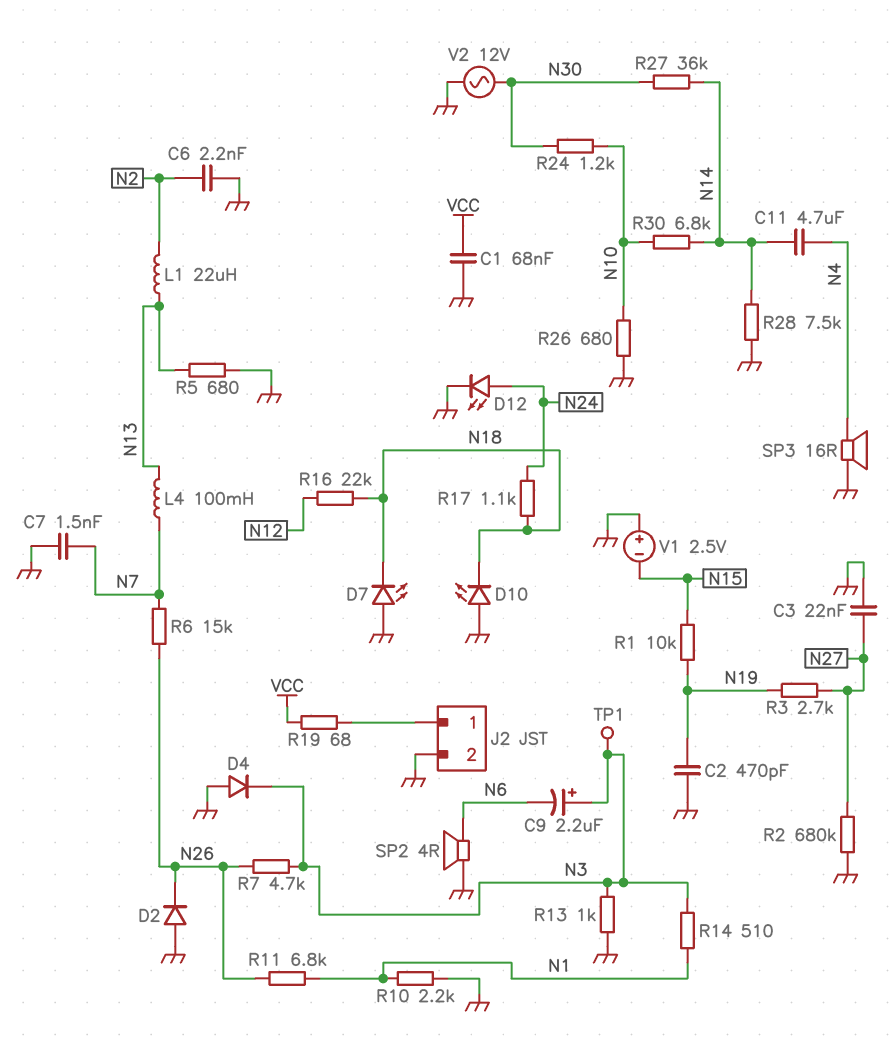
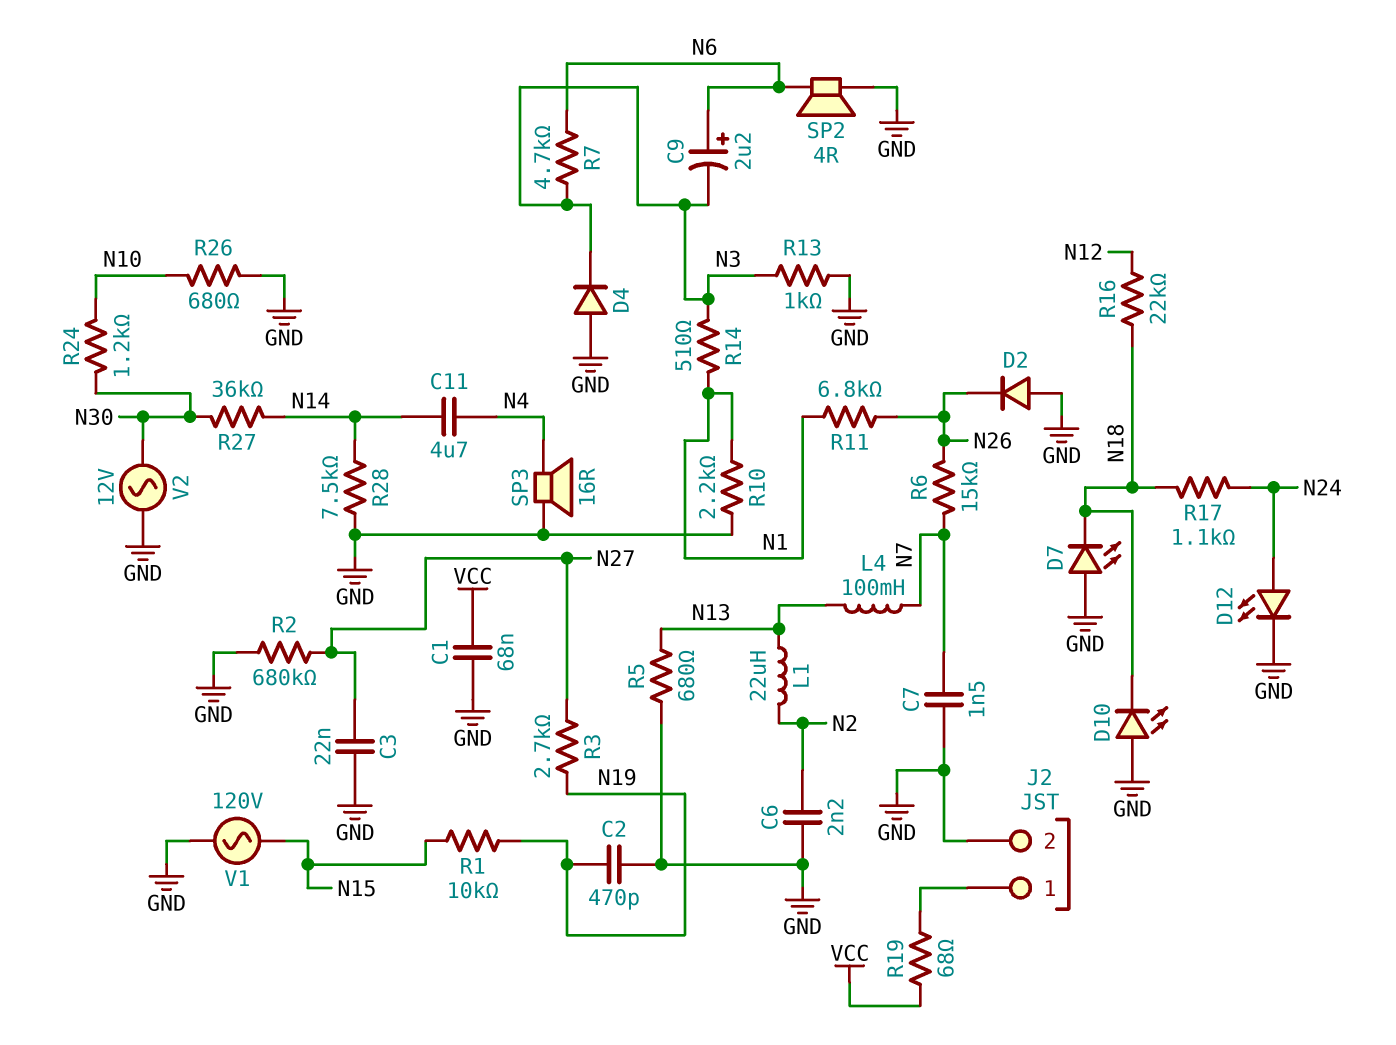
C9: 2.2uF (plus N3, minus N6) -> 2.2uF (plus N6, minus N3)
R7: 4.7k (N3, N26) -> 4.7k (N3, N6)
R30: 6.8k (N10, N14) -> none
TP1: test point (N3) -> none
V1: 2.5V (plus GND, minus N15) -> AC 120V (GND, N15)

